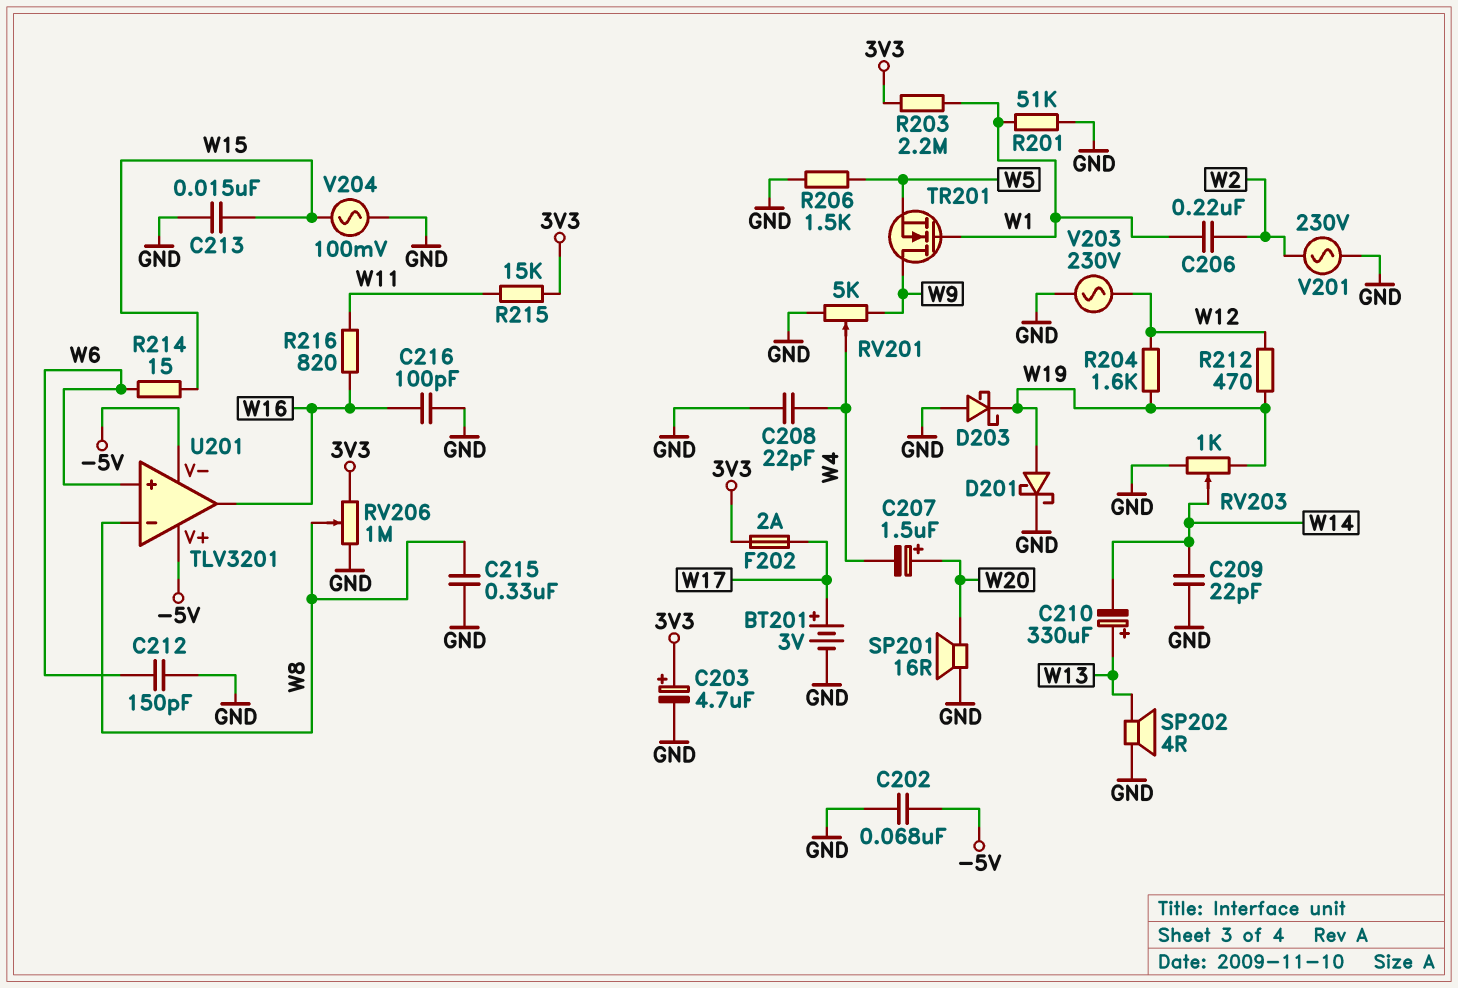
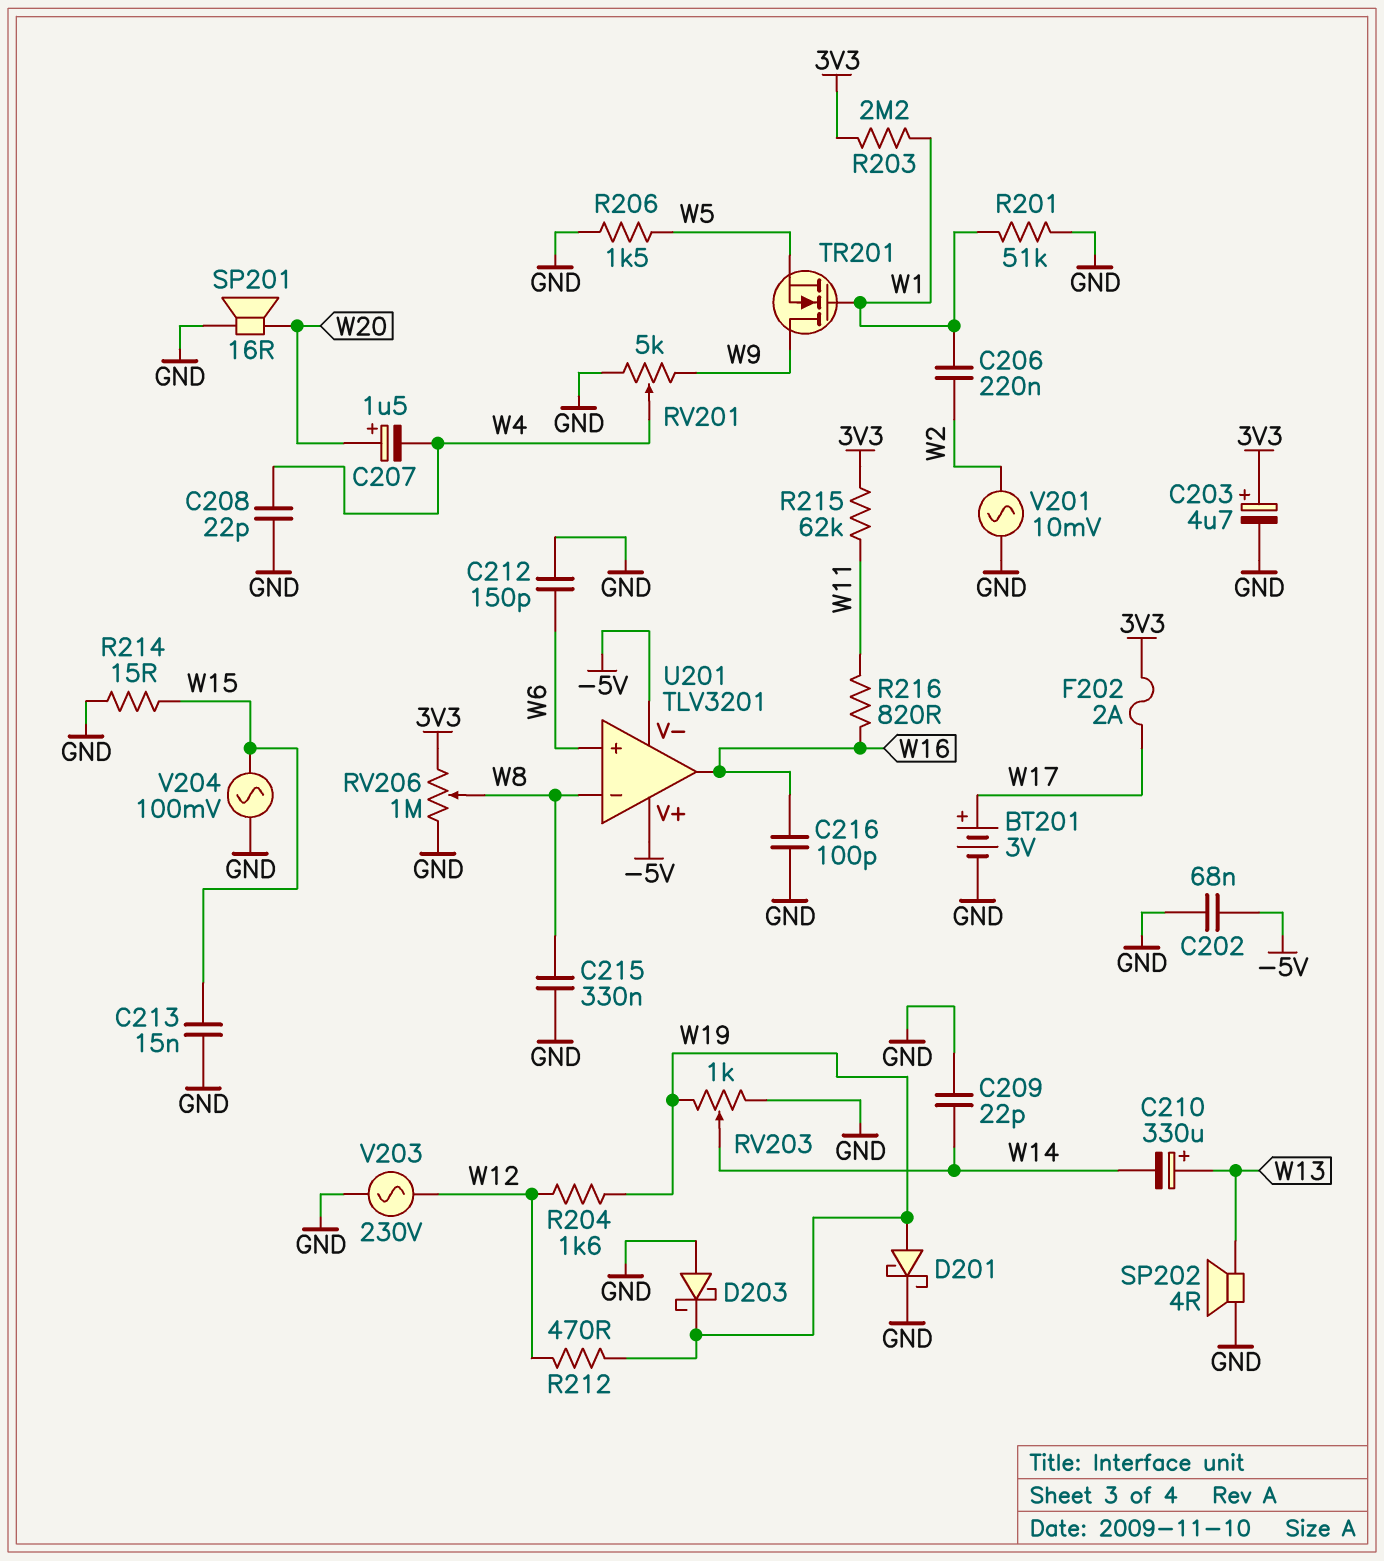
R214: 15 (W6, W15) -> 15 (GND, W15)
R215: 15k (3V3, W11) -> 62k (3V3, W11)
V201: AC 230V (GND, W2) -> AC 10mV (GND, W2)

